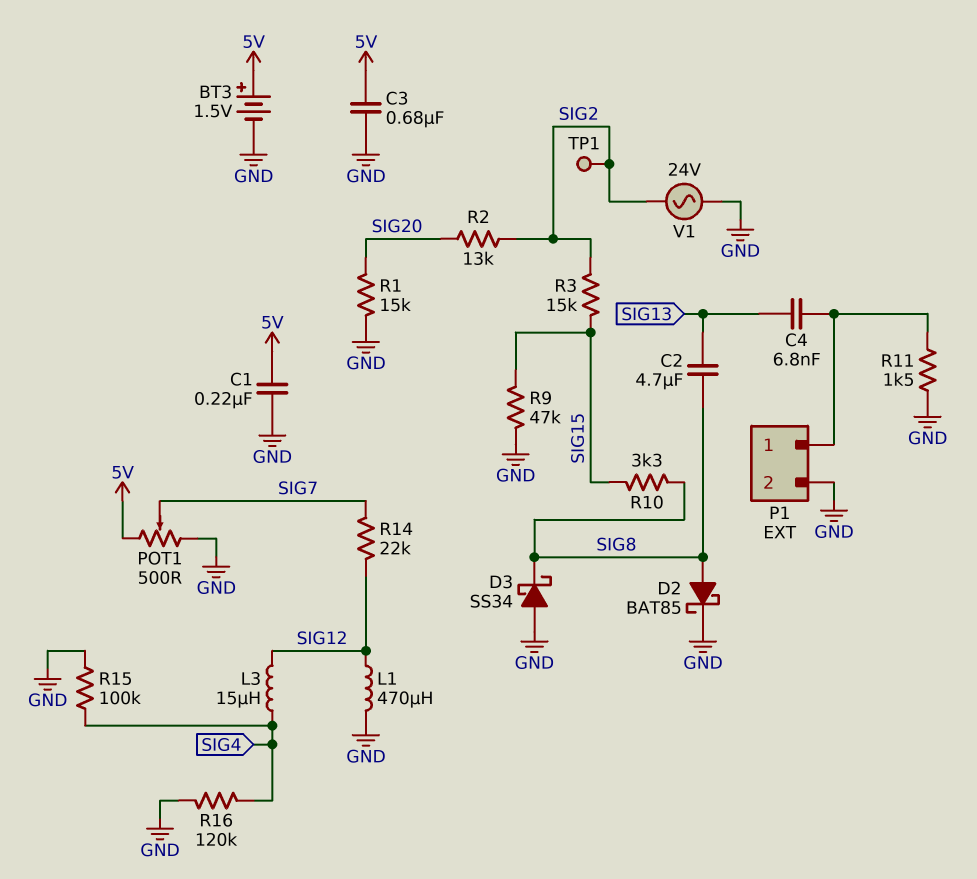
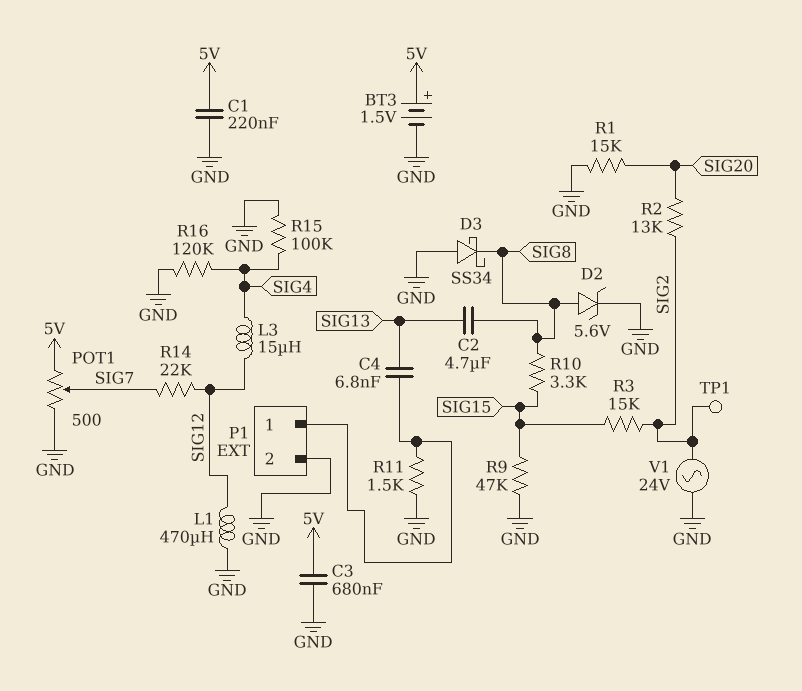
D2: schottky BAT85 (A SIG8, K GND) -> zener 5.6V (A SIG8, K GND)

